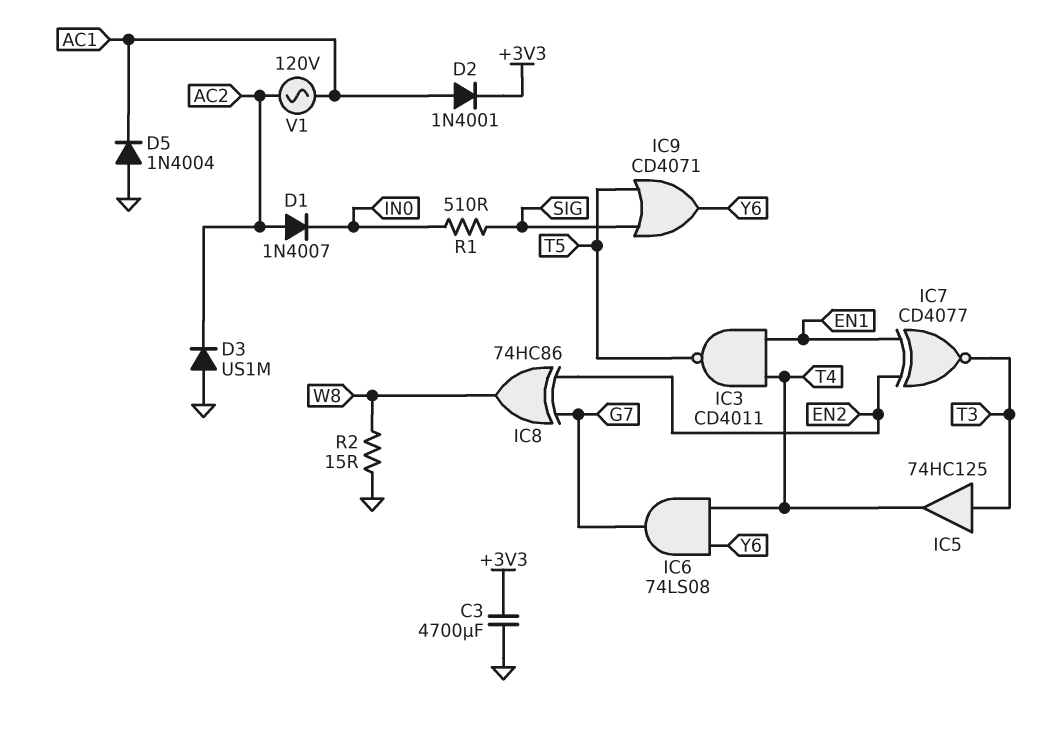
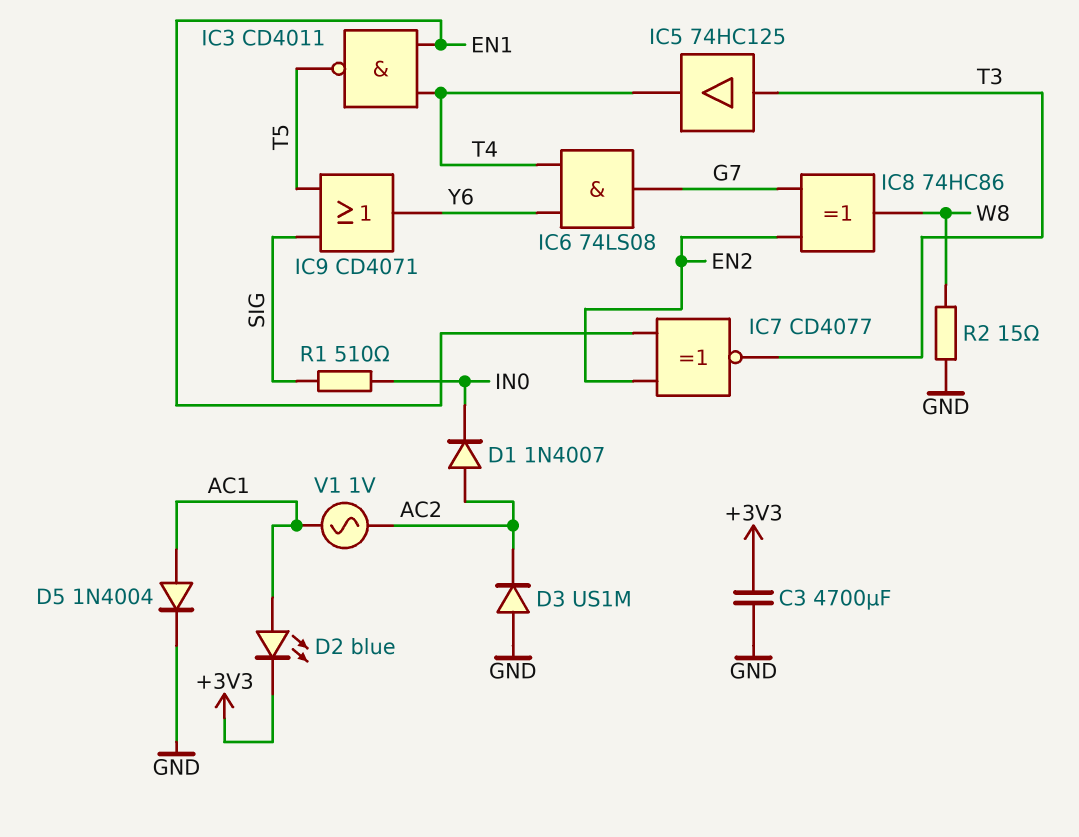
D2: diode 1N4001 (A AC1, K +3V3) -> LED blue (A AC1, K +3V3)
D5: diode 1N4004 (A GND, K AC1) -> diode 1N4004 (A AC1, K GND)
V1: AC 120V (AC1, AC2) -> AC 1V (AC1, AC2)

